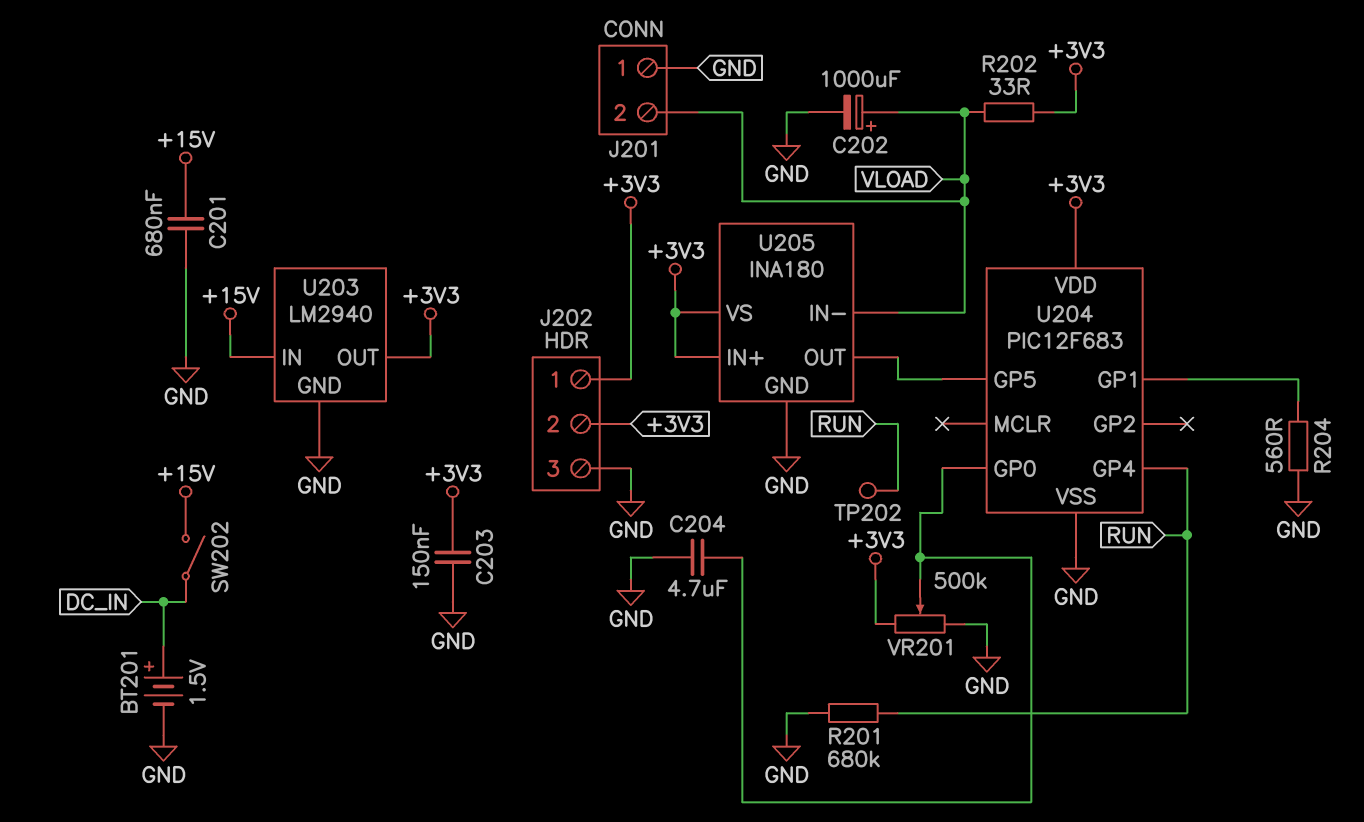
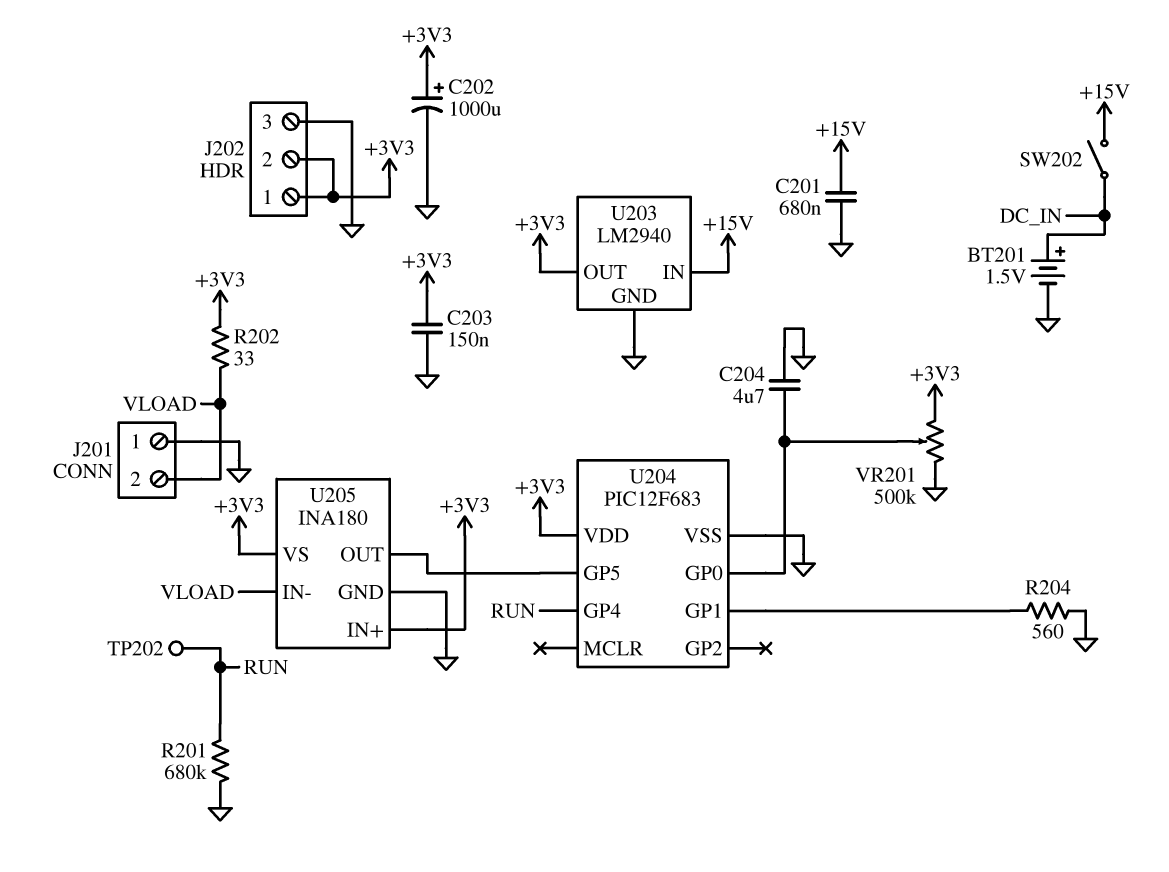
C202: 1000uF (plus VLOAD, minus GND) -> 1000uF (plus +3V3, minus GND)

